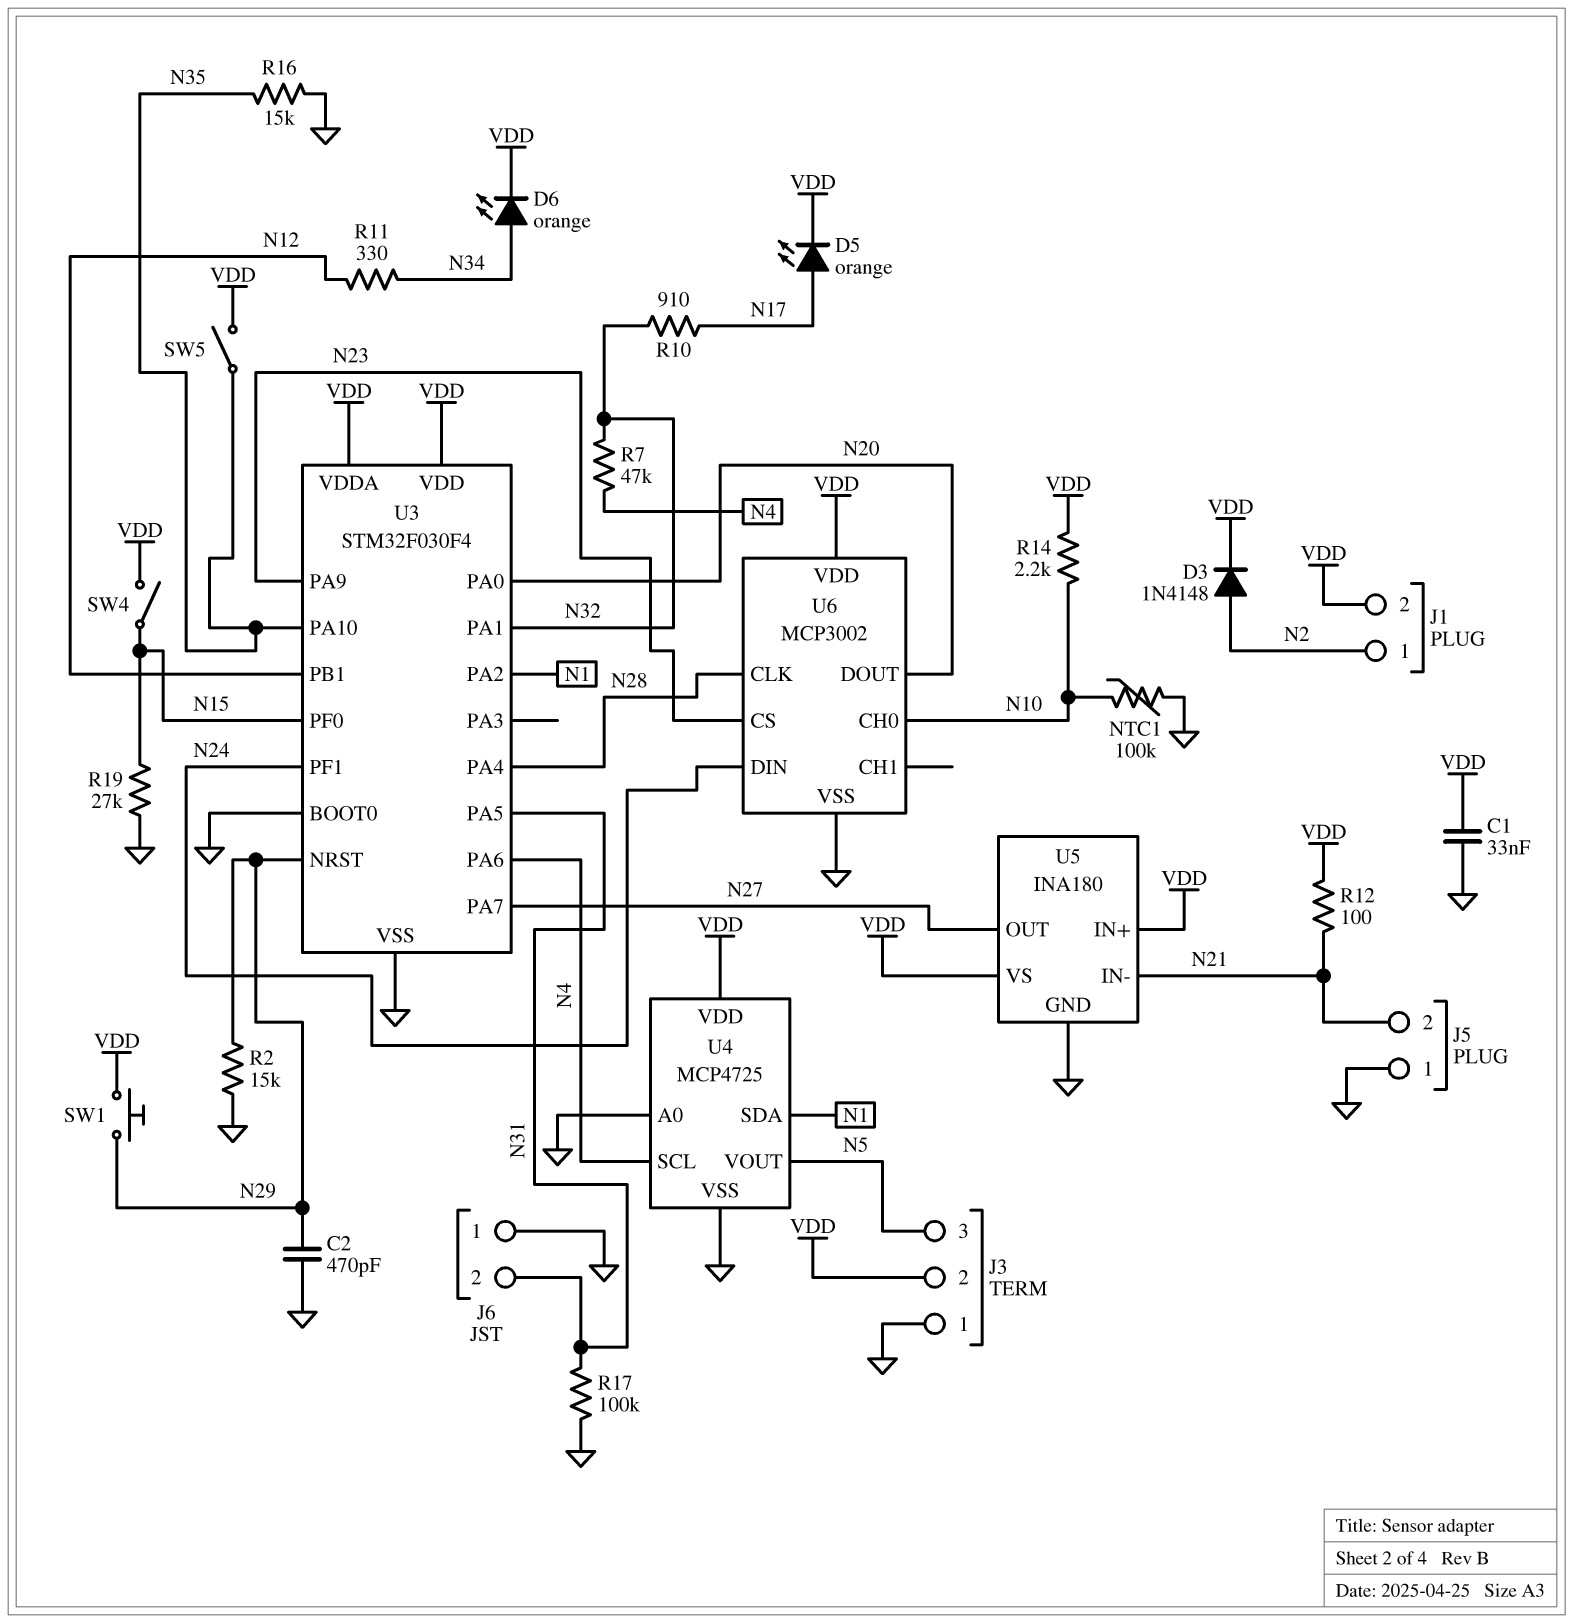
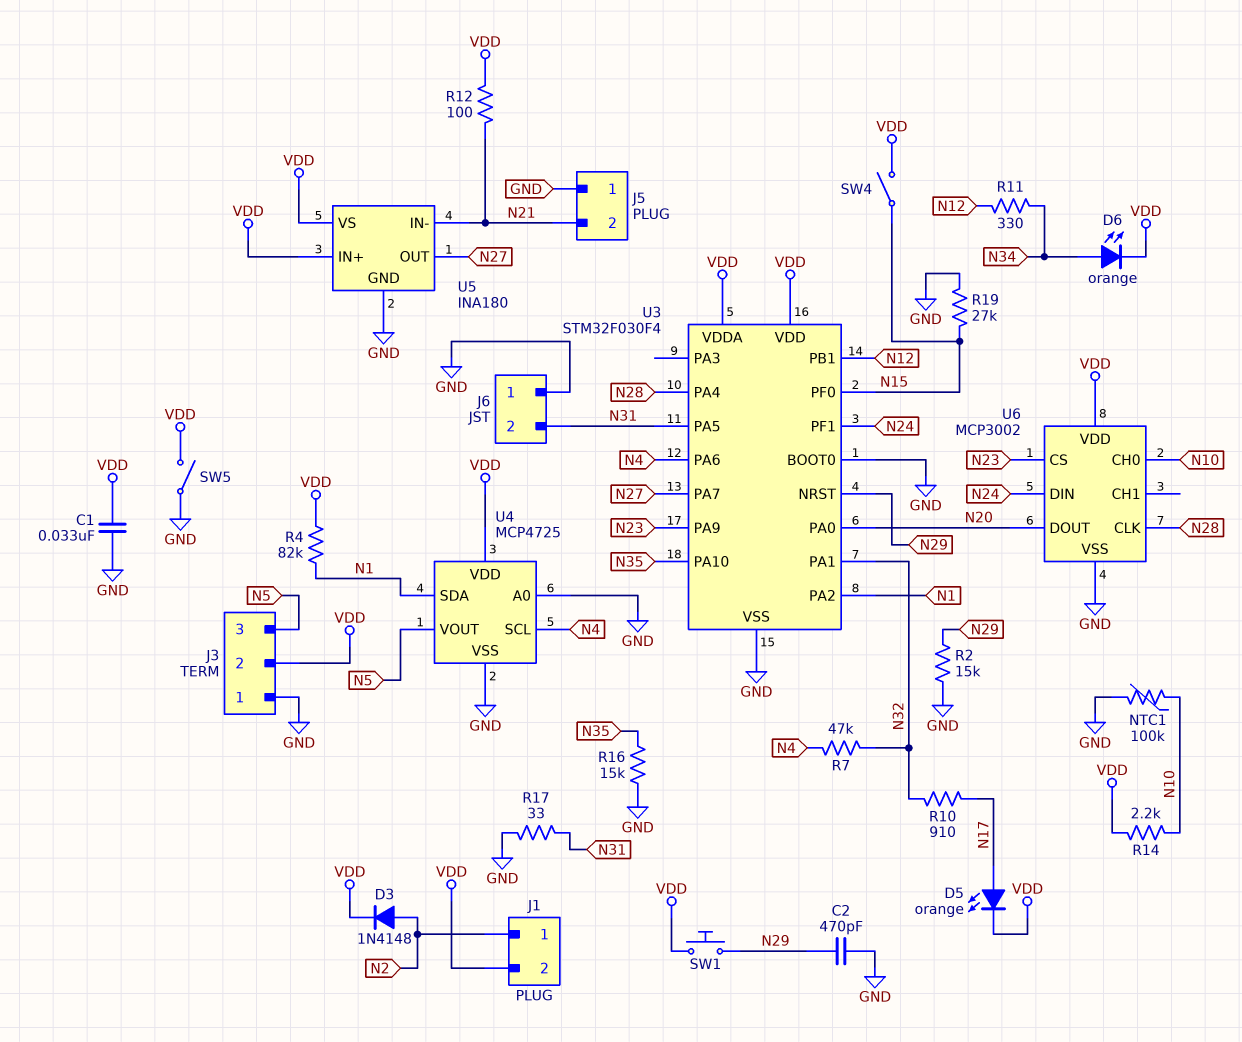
R4: none -> 82k (N1, VDD)
R17: 100k (GND, N31) -> 33 (GND, N31)
SW5: switch (N35, VDD) -> switch (GND, VDD)

